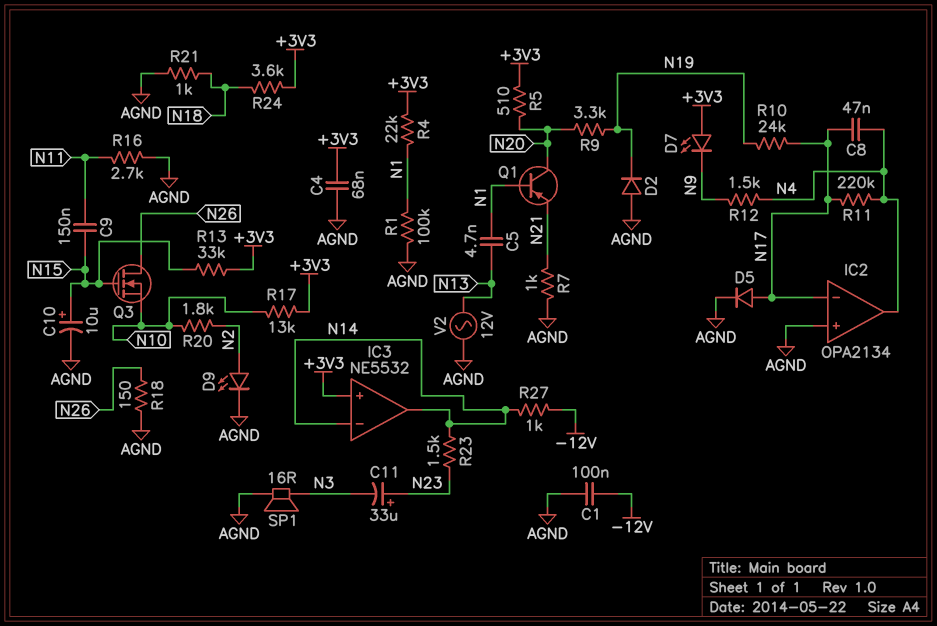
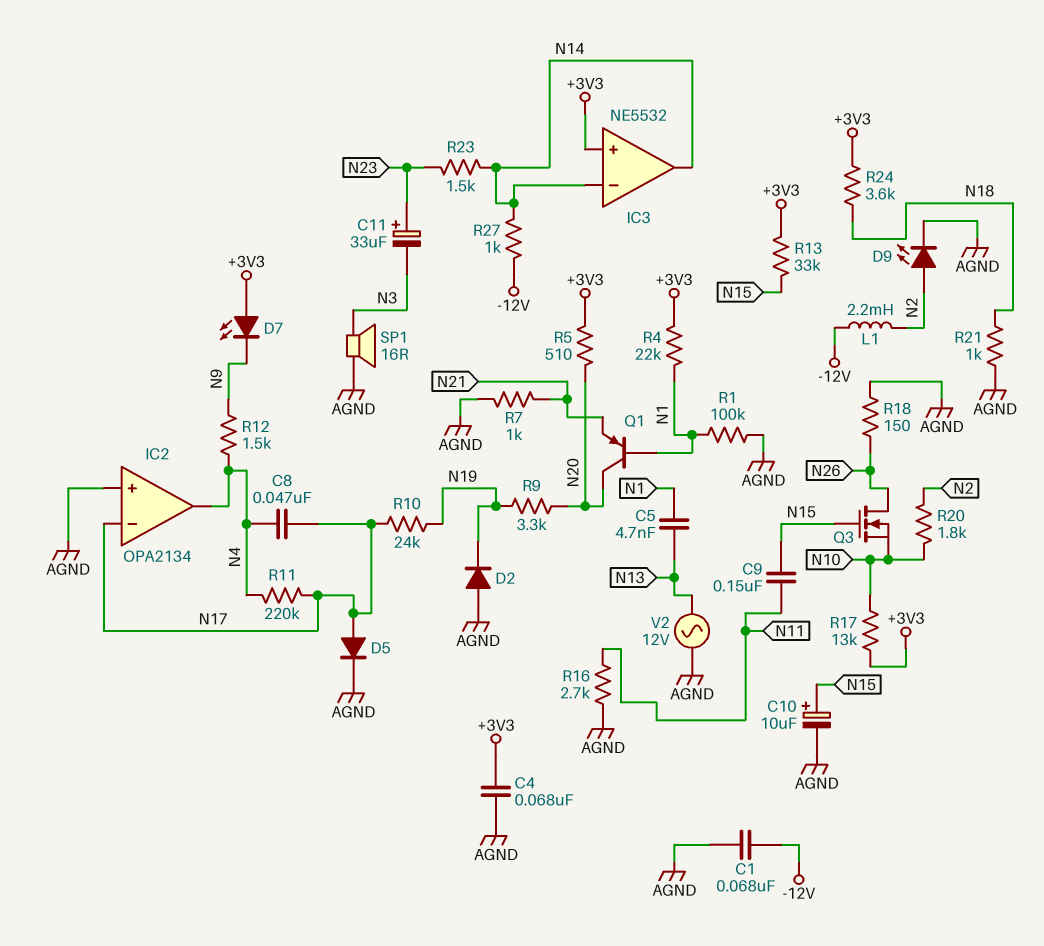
C1: 100nF (-12V, AGND) -> 68nF (-12V, AGND)
L1: none -> 2.2mH (-12V, N2)

